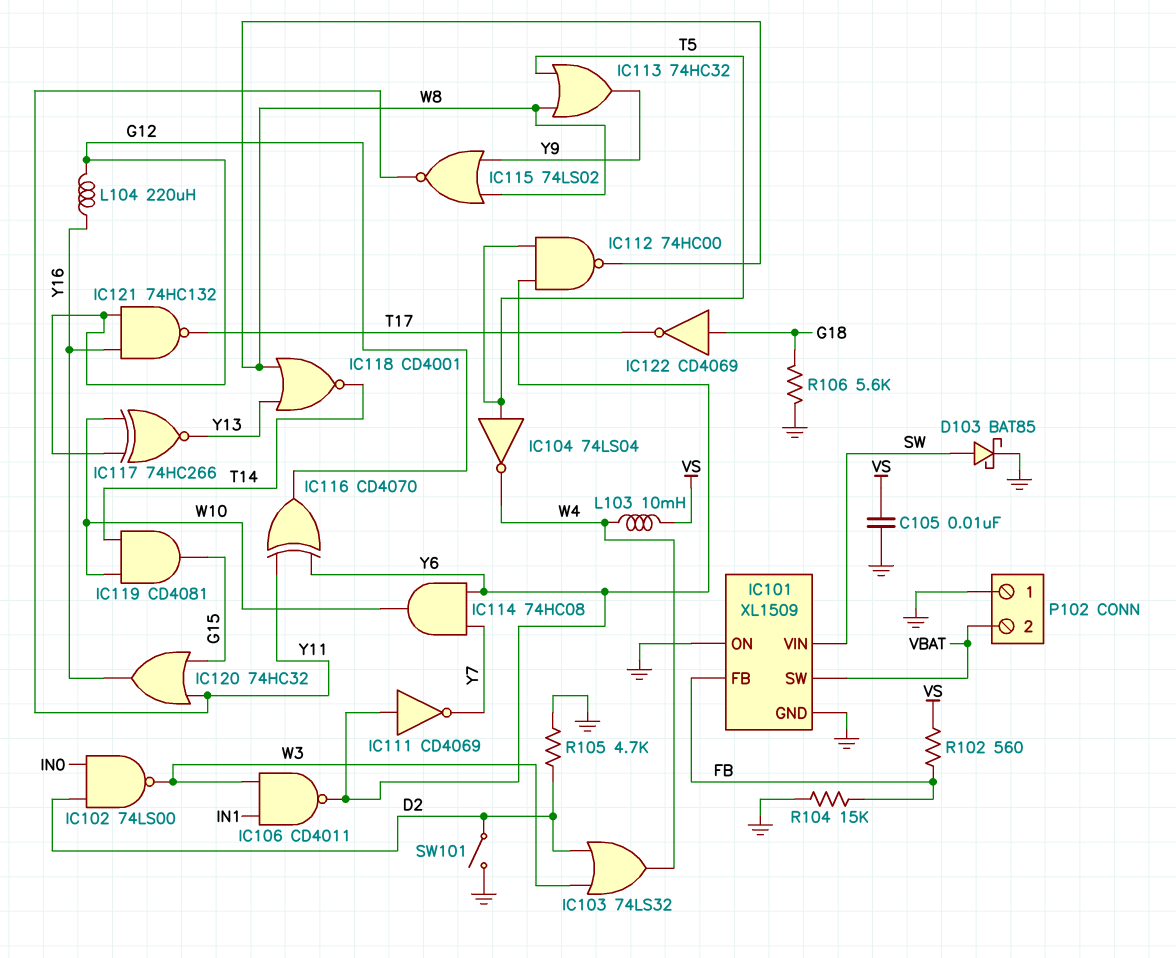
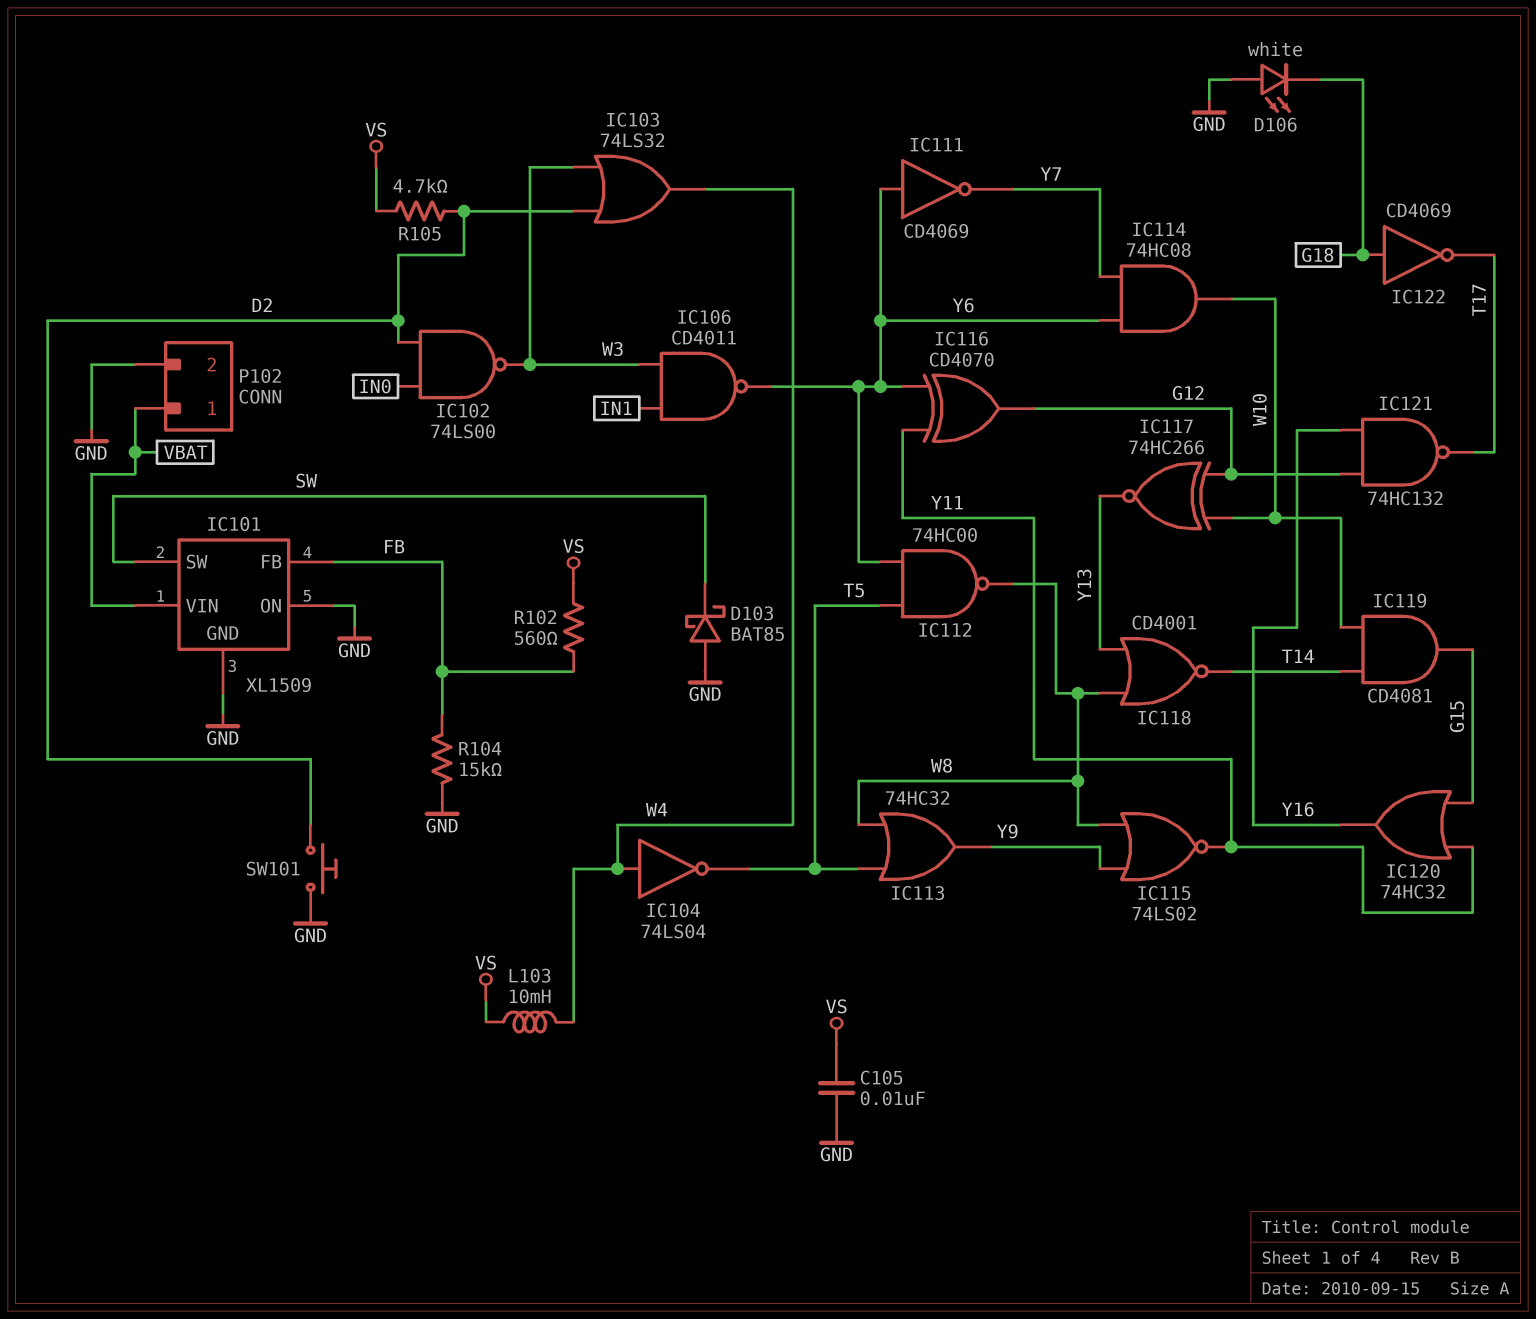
D103: schottky BAT85 (A SW, K GND) -> schottky BAT85 (A GND, K SW)
D106: none -> LED white (A GND, K G18)
IC101 pin SW: VBAT -> SW
IC101 pin VIN: SW -> VBAT
IC104: NOT 74LS04 (in T5, out W4) -> NOT 74LS04 (in W4, out T5)
L104: 220uH (G12, Y16) -> none
P102 pin 1: GND -> VBAT
P102 pin 2: VBAT -> GND
R105: 4.7k (D2, GND) -> 4.7k (D2, VS)
R106: 5.6k (G18, GND) -> none
SW101: switch (D2, GND) -> button (D2, GND)

